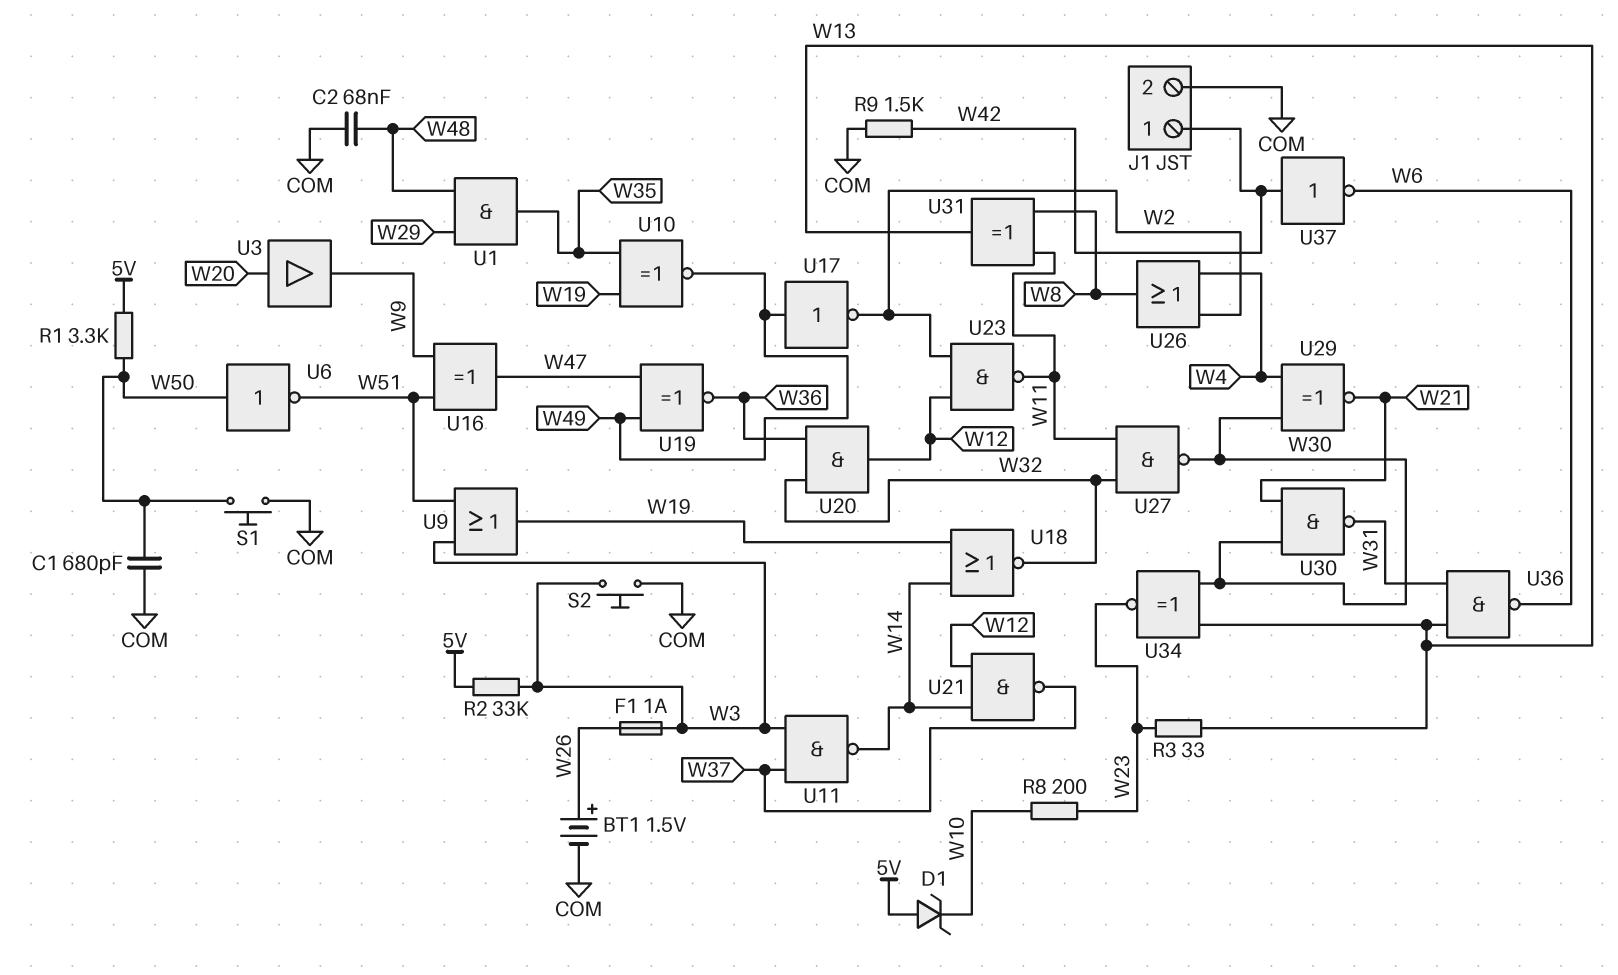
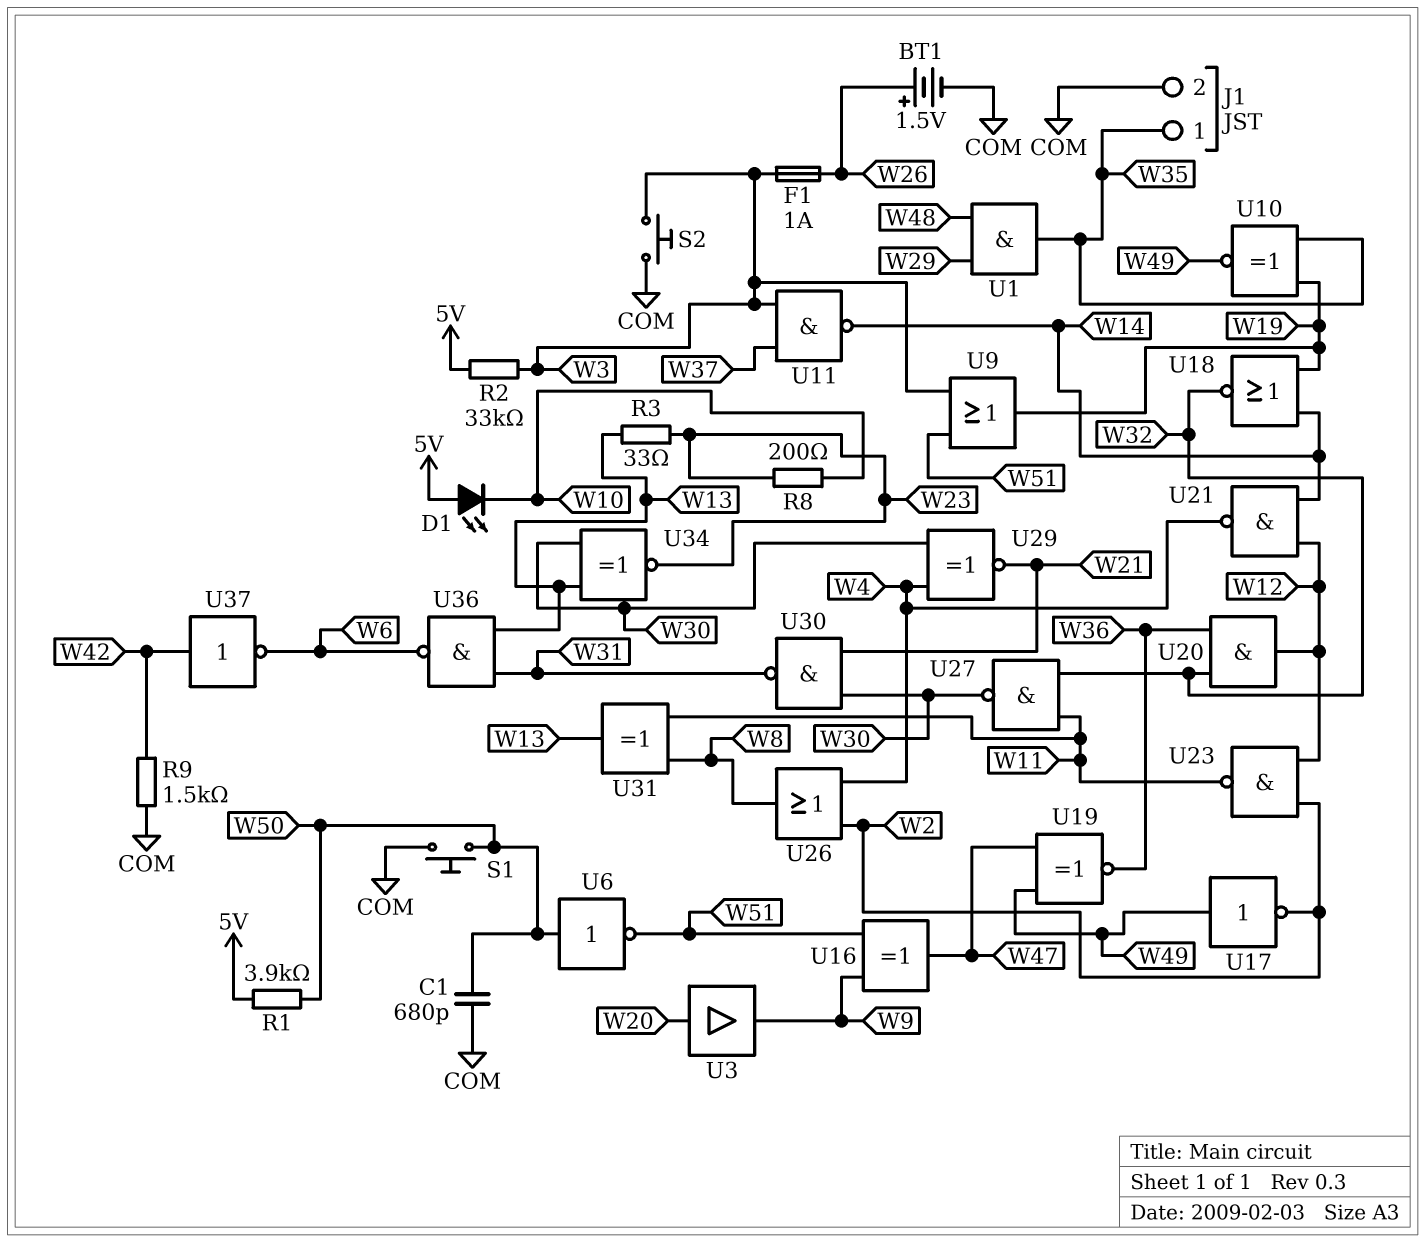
C2: 68nF (COM, W48) -> none
D1: zener (A 5V, K W10) -> LED (A 5V, K W10)
J1 pin 1: W42 -> W35
R1: 3.3k (5V, W50) -> 3.9k (5V, W50)
U21: NAND (in W12, in W14, out W37) -> NAND (in W12, in W14, out W4)

